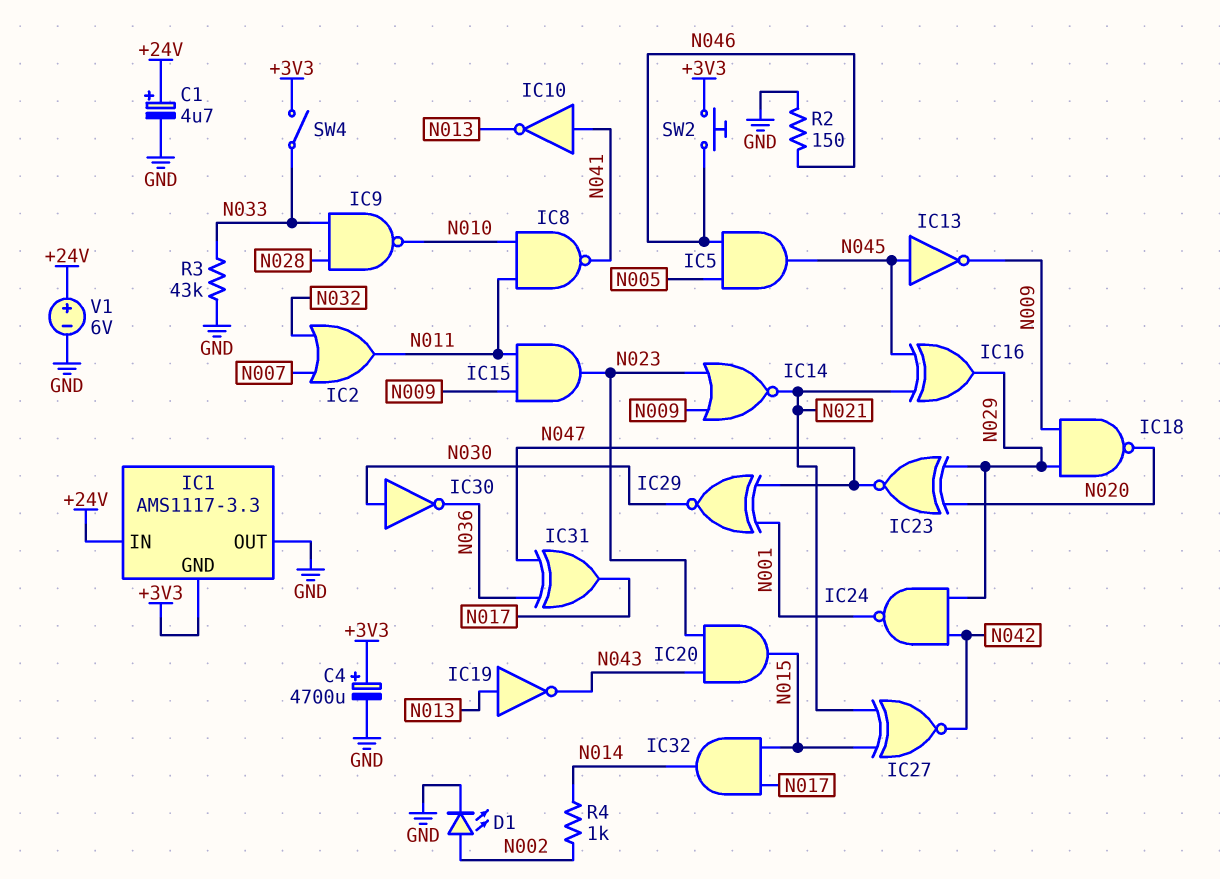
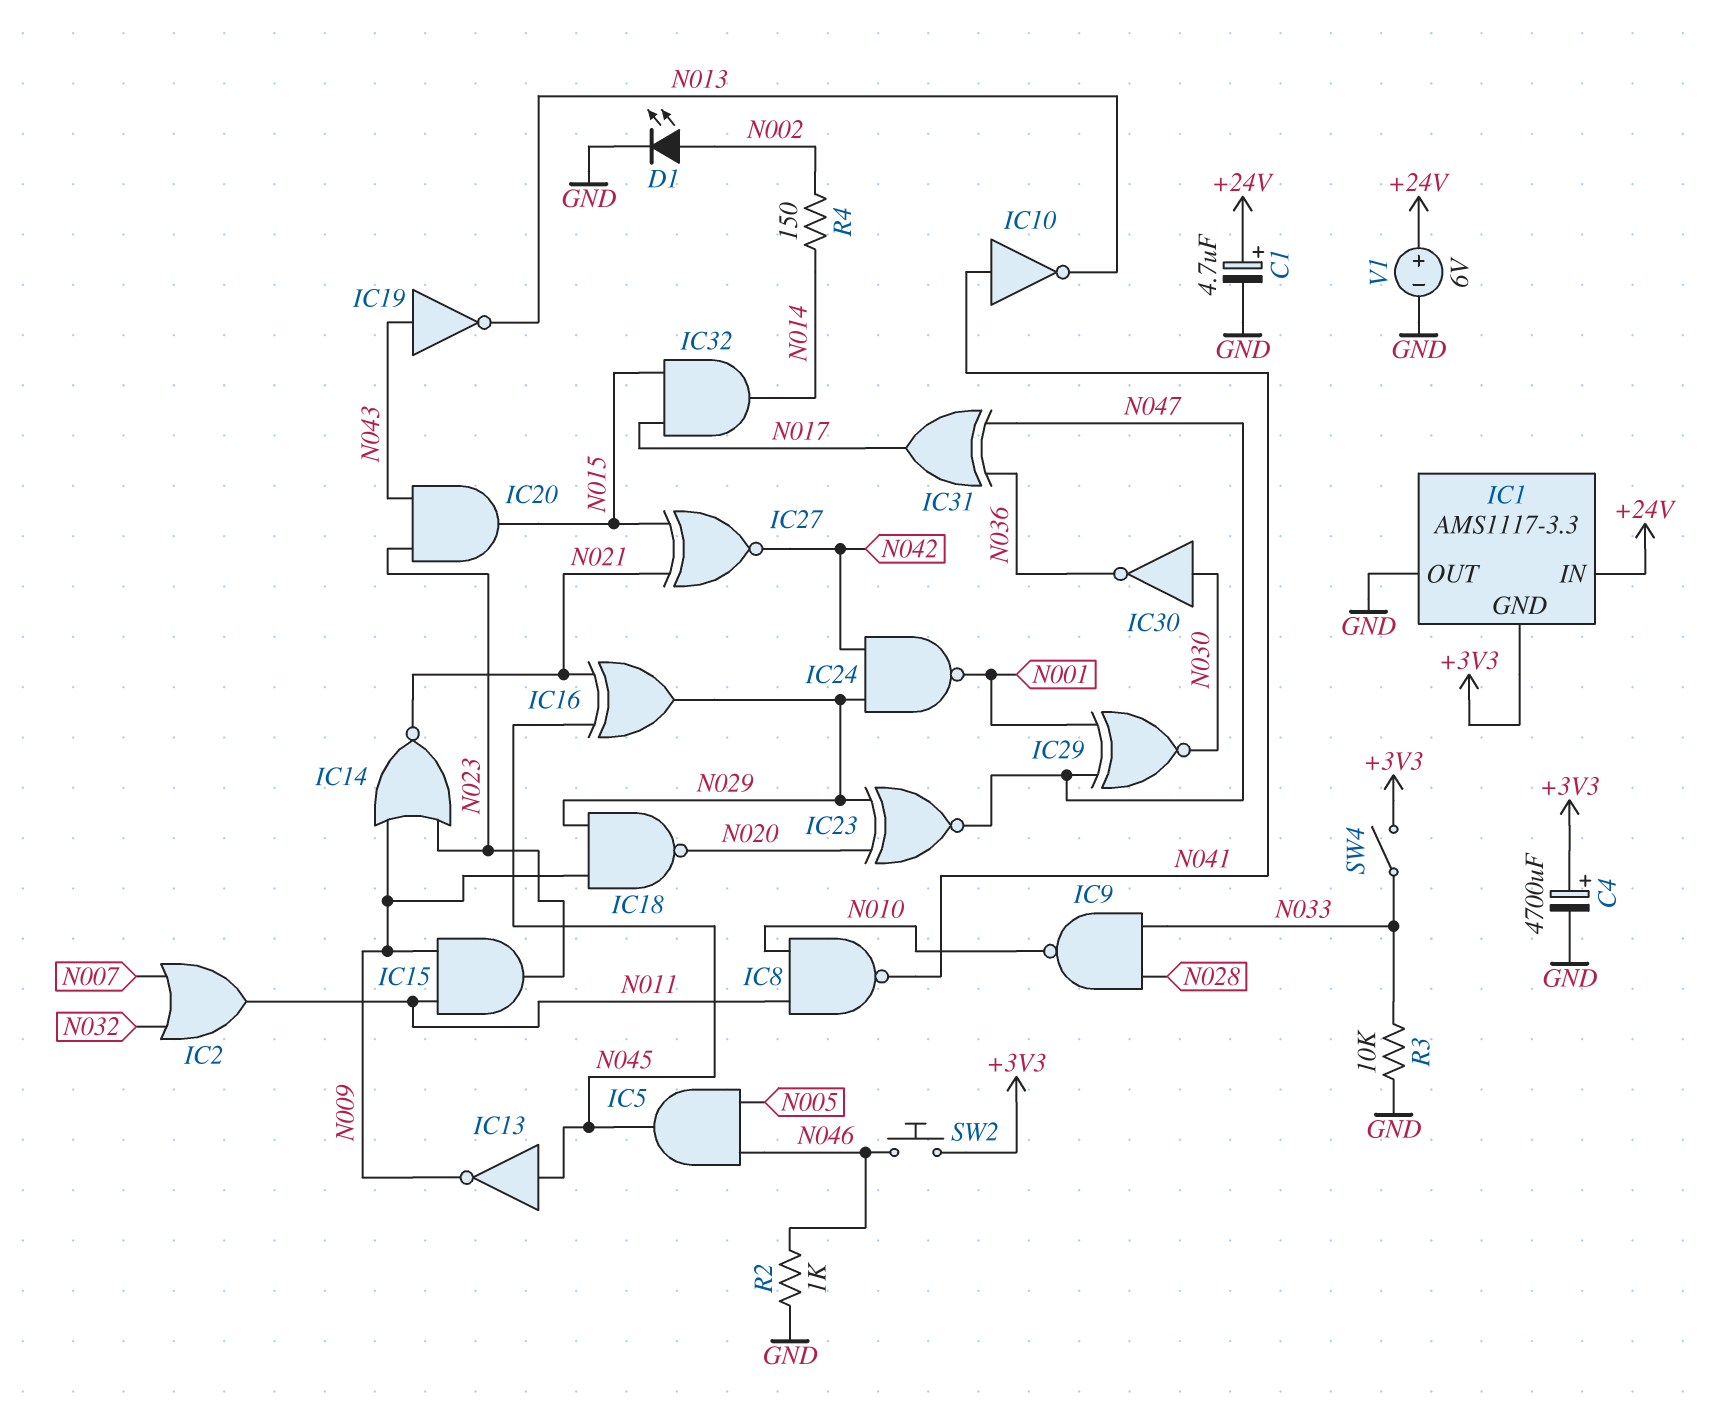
IC19: NOT (in N013, out N043) -> NOT (in N043, out N013)
R2: 150 (GND, N046) -> 1k (GND, N046)
R3: 43k (GND, N033) -> 10k (GND, N033)
R4: 1k (N002, N014) -> 150 (N002, N014)

